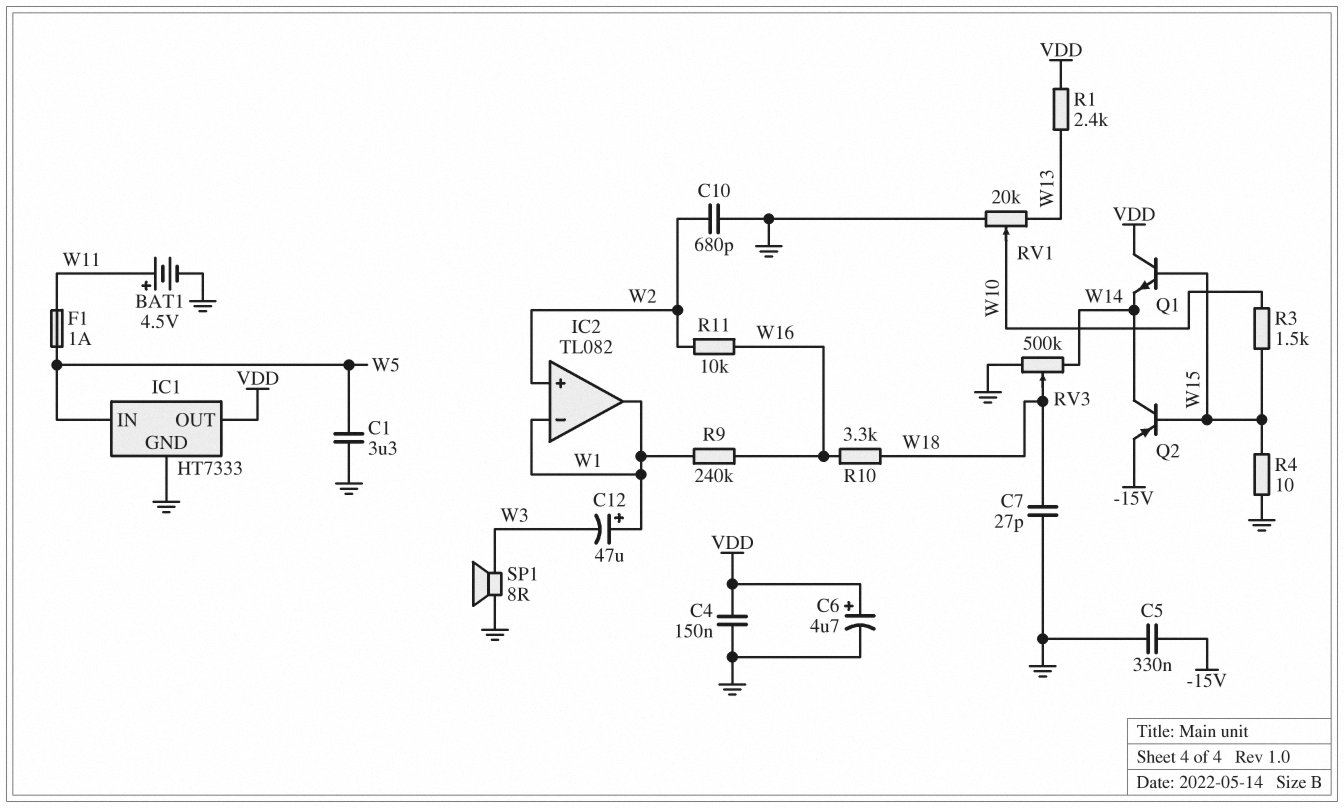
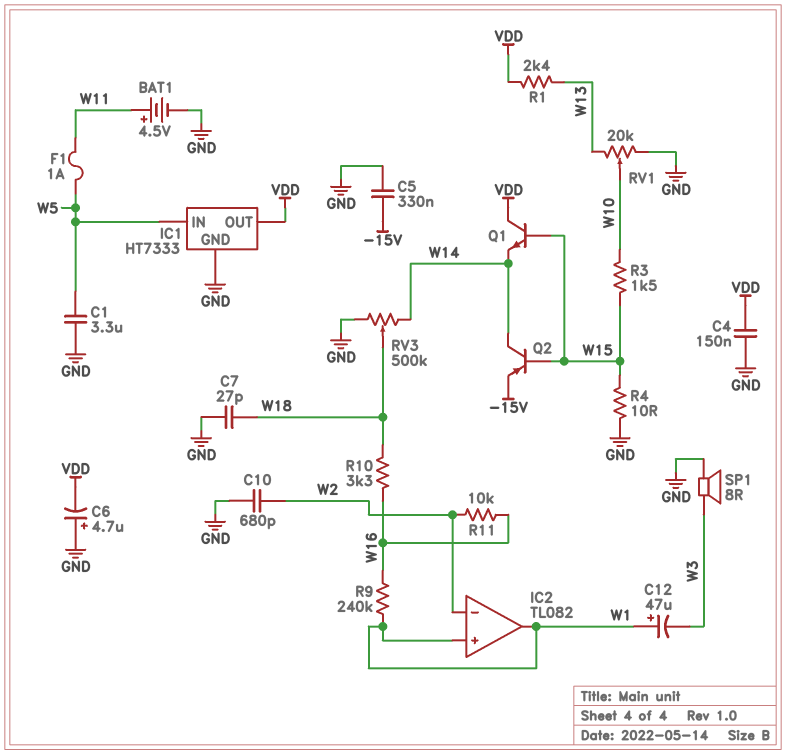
C6: 4.7uF (plus VDD, minus GND) -> 4.7uF (plus GND, minus VDD)
IC2 pin in+: W2 -> W1
IC2 pin in-: W1 -> W2

